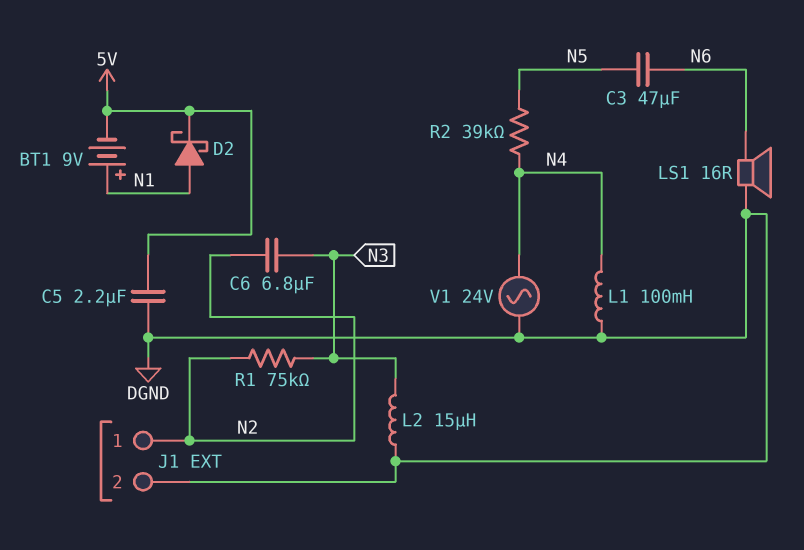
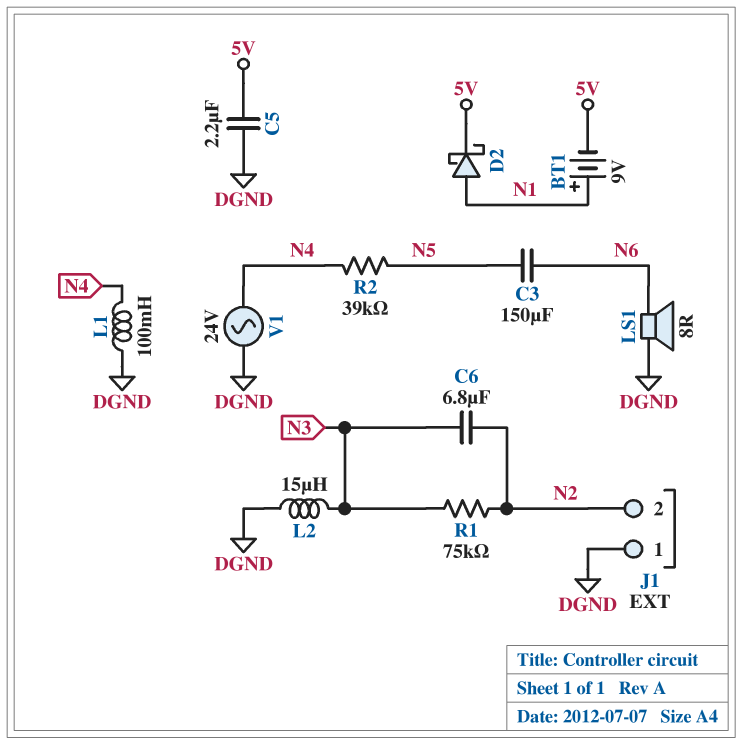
C3: 47uF (N5, N6) -> 150uF (N5, N6)
J1 pin 1: N2 -> DGND
J1 pin 2: DGND -> N2
LS1: speaker 16R (DGND, N6) -> speaker 8R (DGND, N6)

